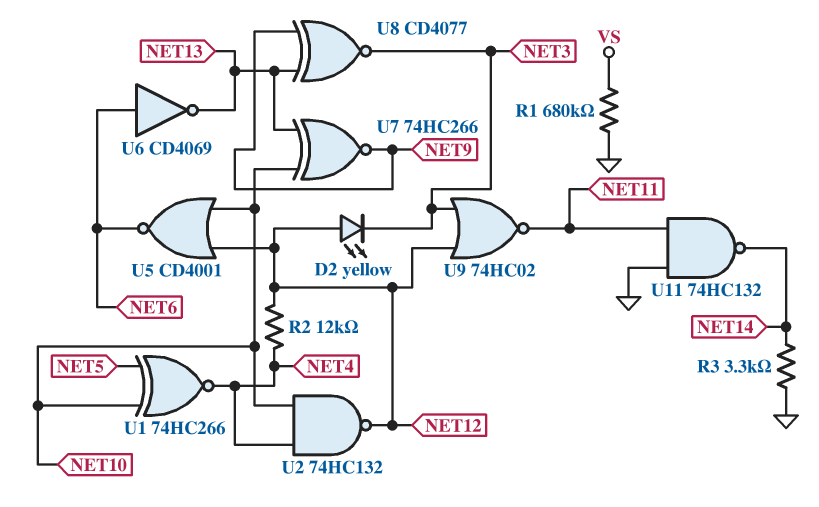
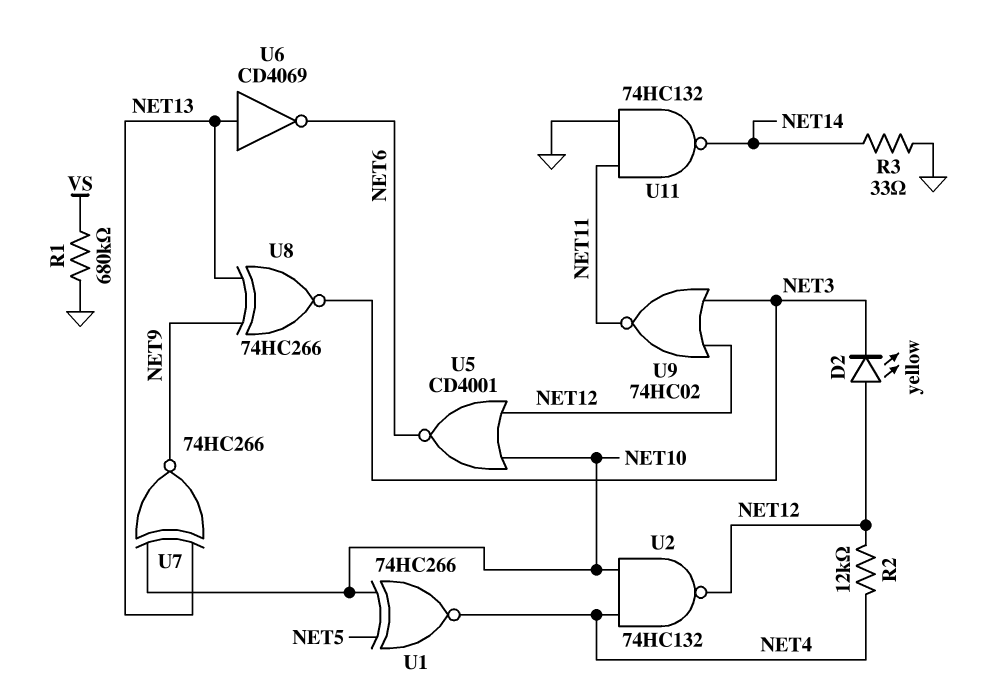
R3: 3.3k (GND, NET14) -> 33 (GND, NET14)
U6: NOT CD4069 (in NET6, out NET13) -> NOT CD4069 (in NET13, out NET6)
U8: XNOR CD4077 (in NET9, in NET13, out NET3) -> XNOR 74HC266 (in NET9, in NET13, out NET3)

